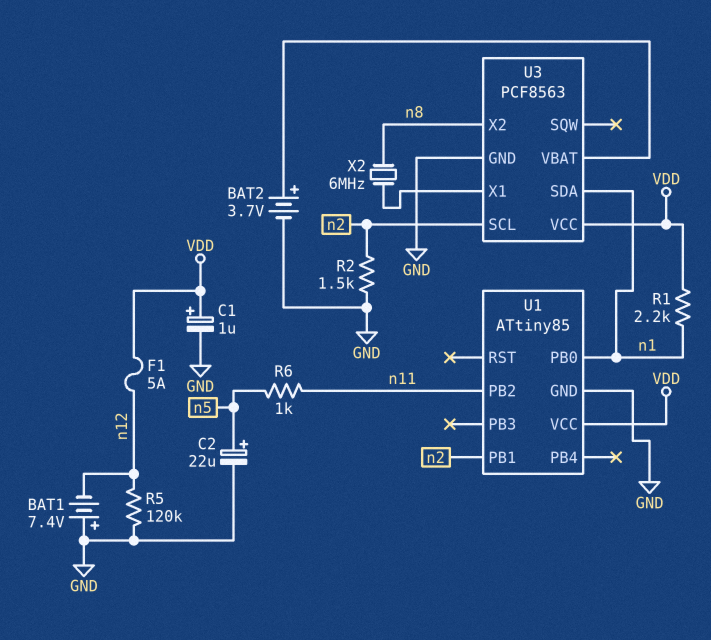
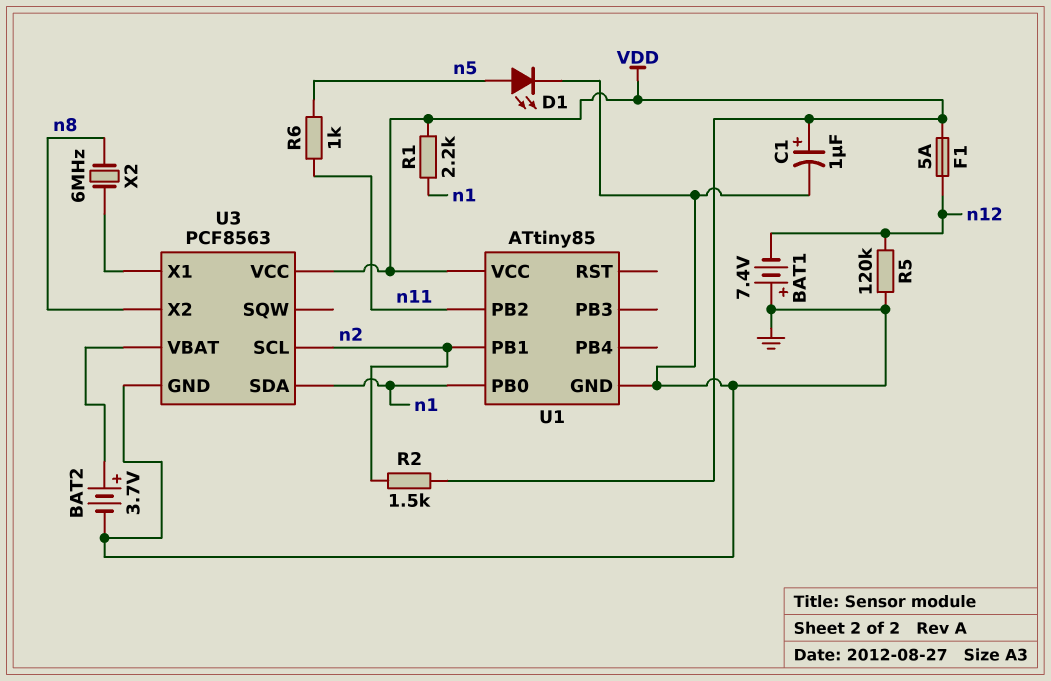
C2: 22uF (plus n5, minus GND) -> none
D1: none -> LED (A n5, K GND)
R2: 1.5k (GND, n2) -> 1.5k (VDD, n2)

